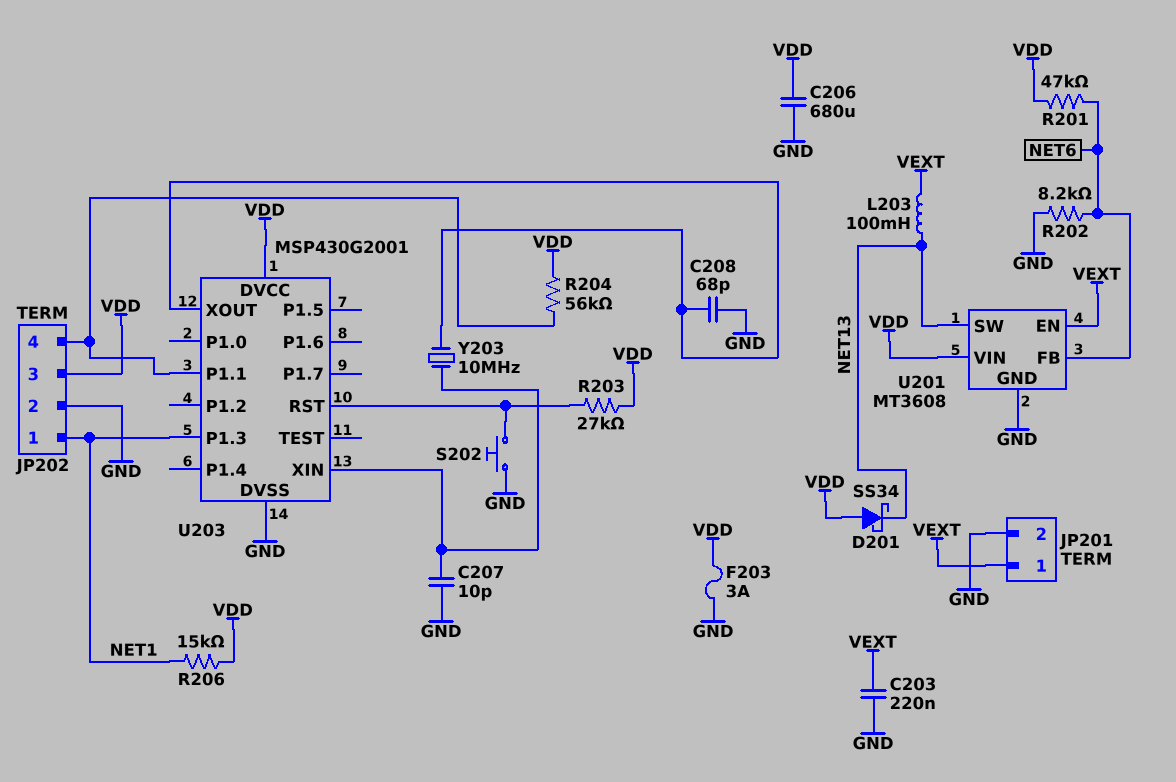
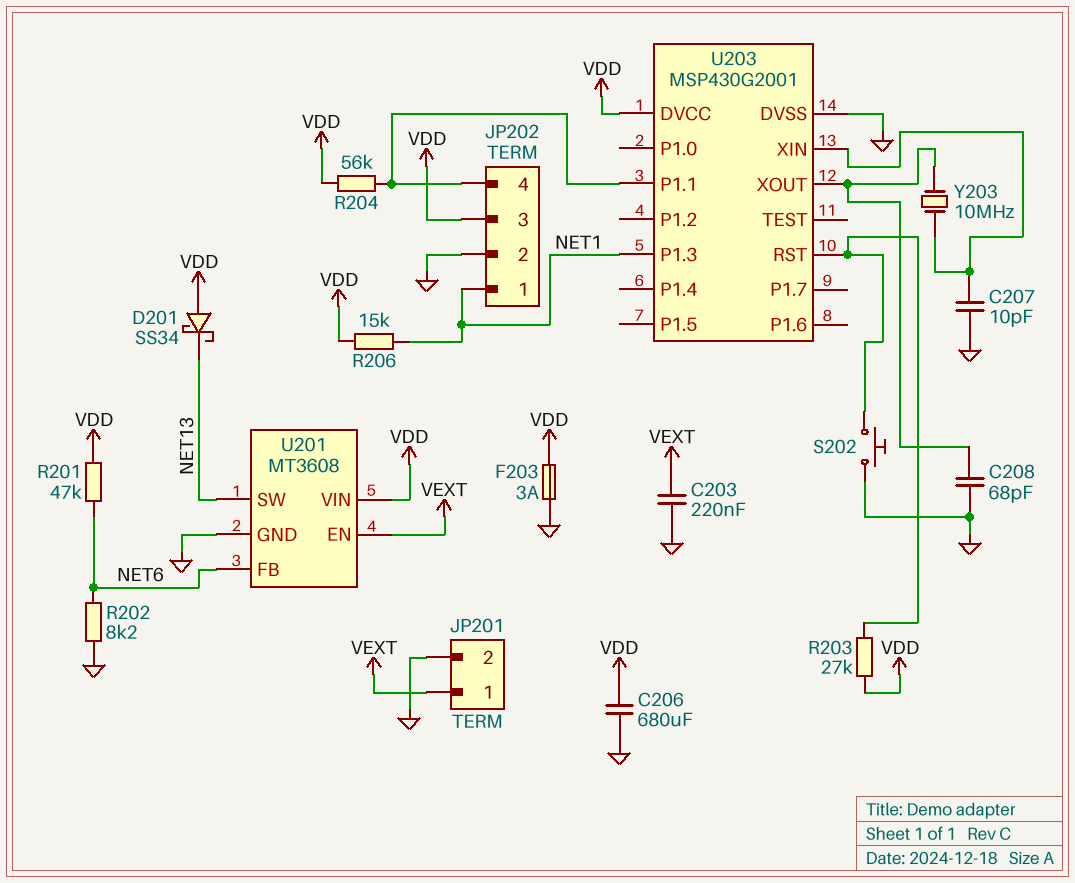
L203: 100mH (NET13, VEXT) -> none

